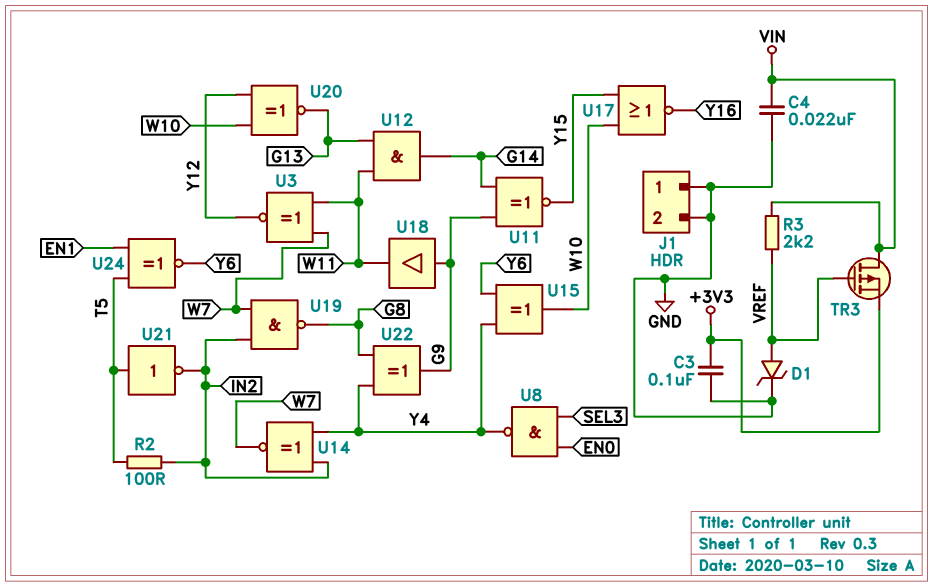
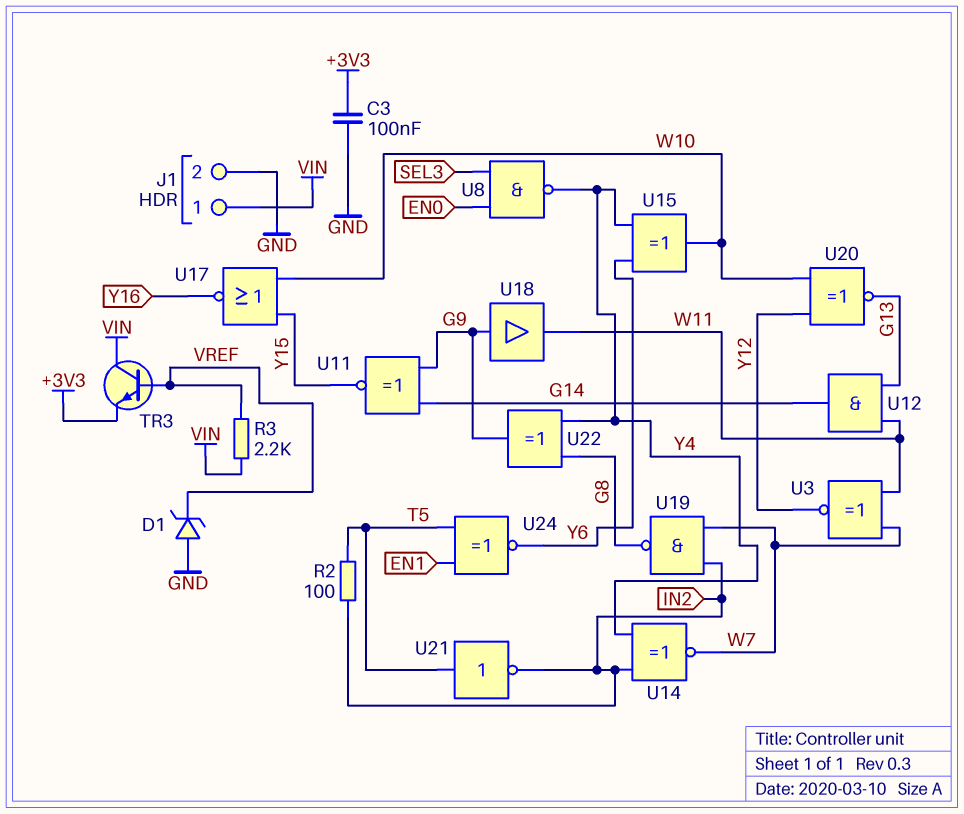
C4: 22nF (GND, VIN) -> none
D1: zener (A VREF, K GND) -> zener (A GND, K VREF)
J1 pin 1: GND -> VIN
TR3: PMOS (G VREF, D VIN, S +3V3) -> NPN (B VREF, C VIN, E +3V3)

